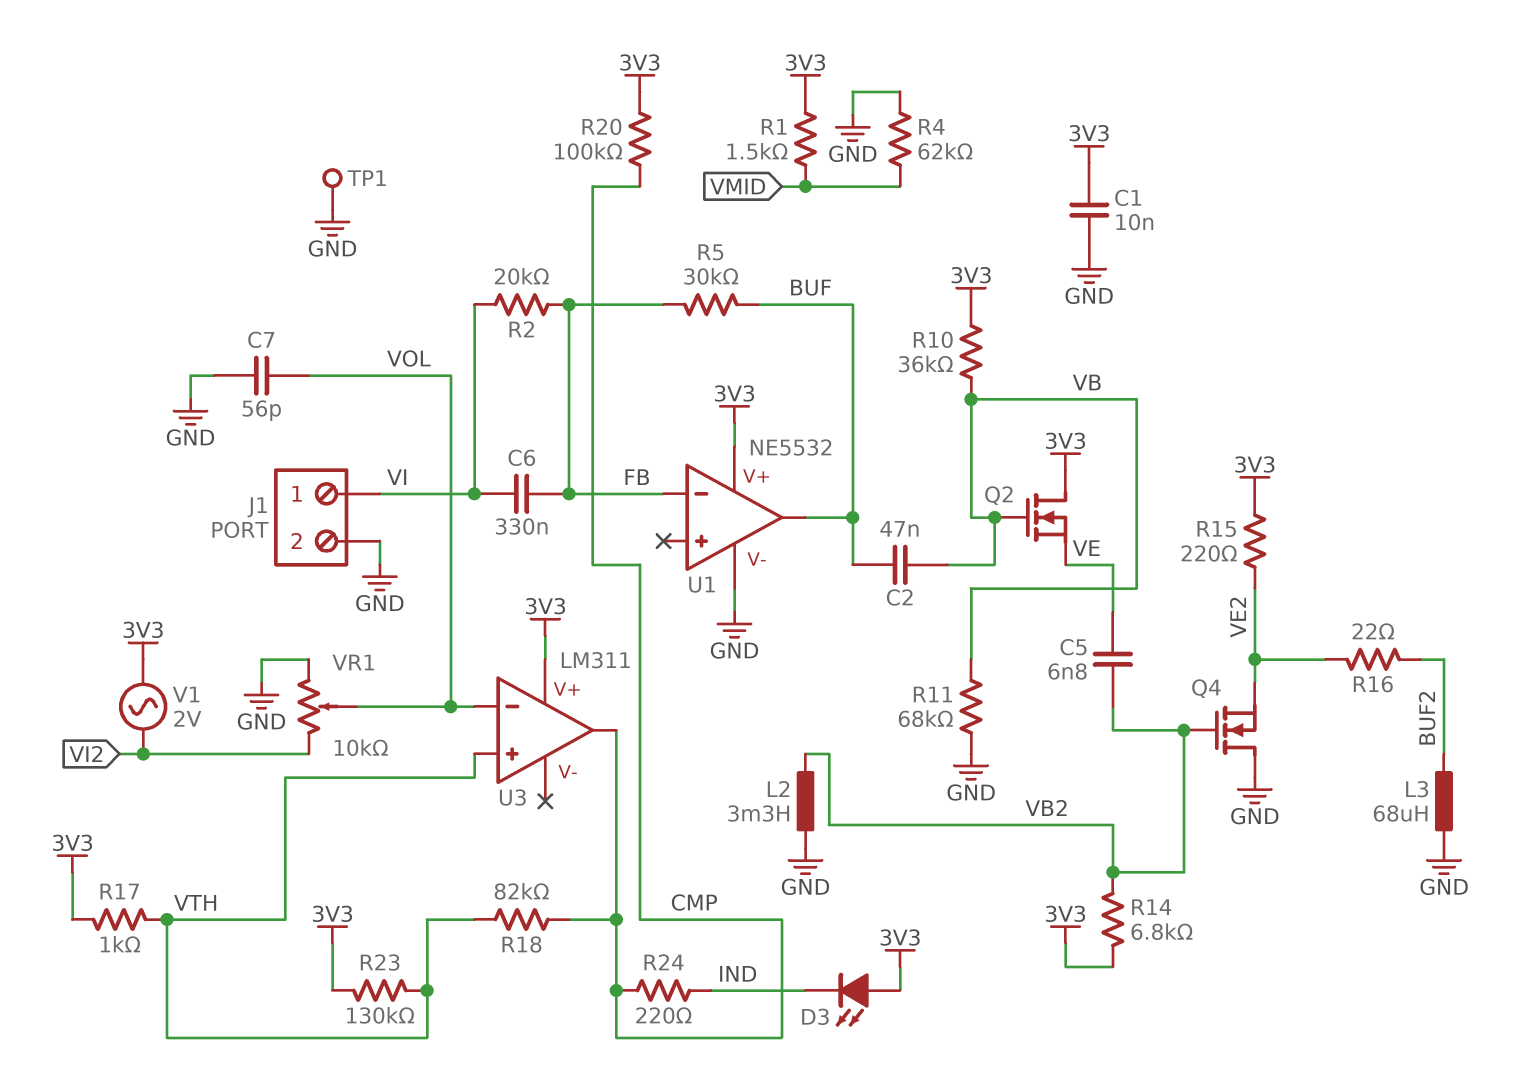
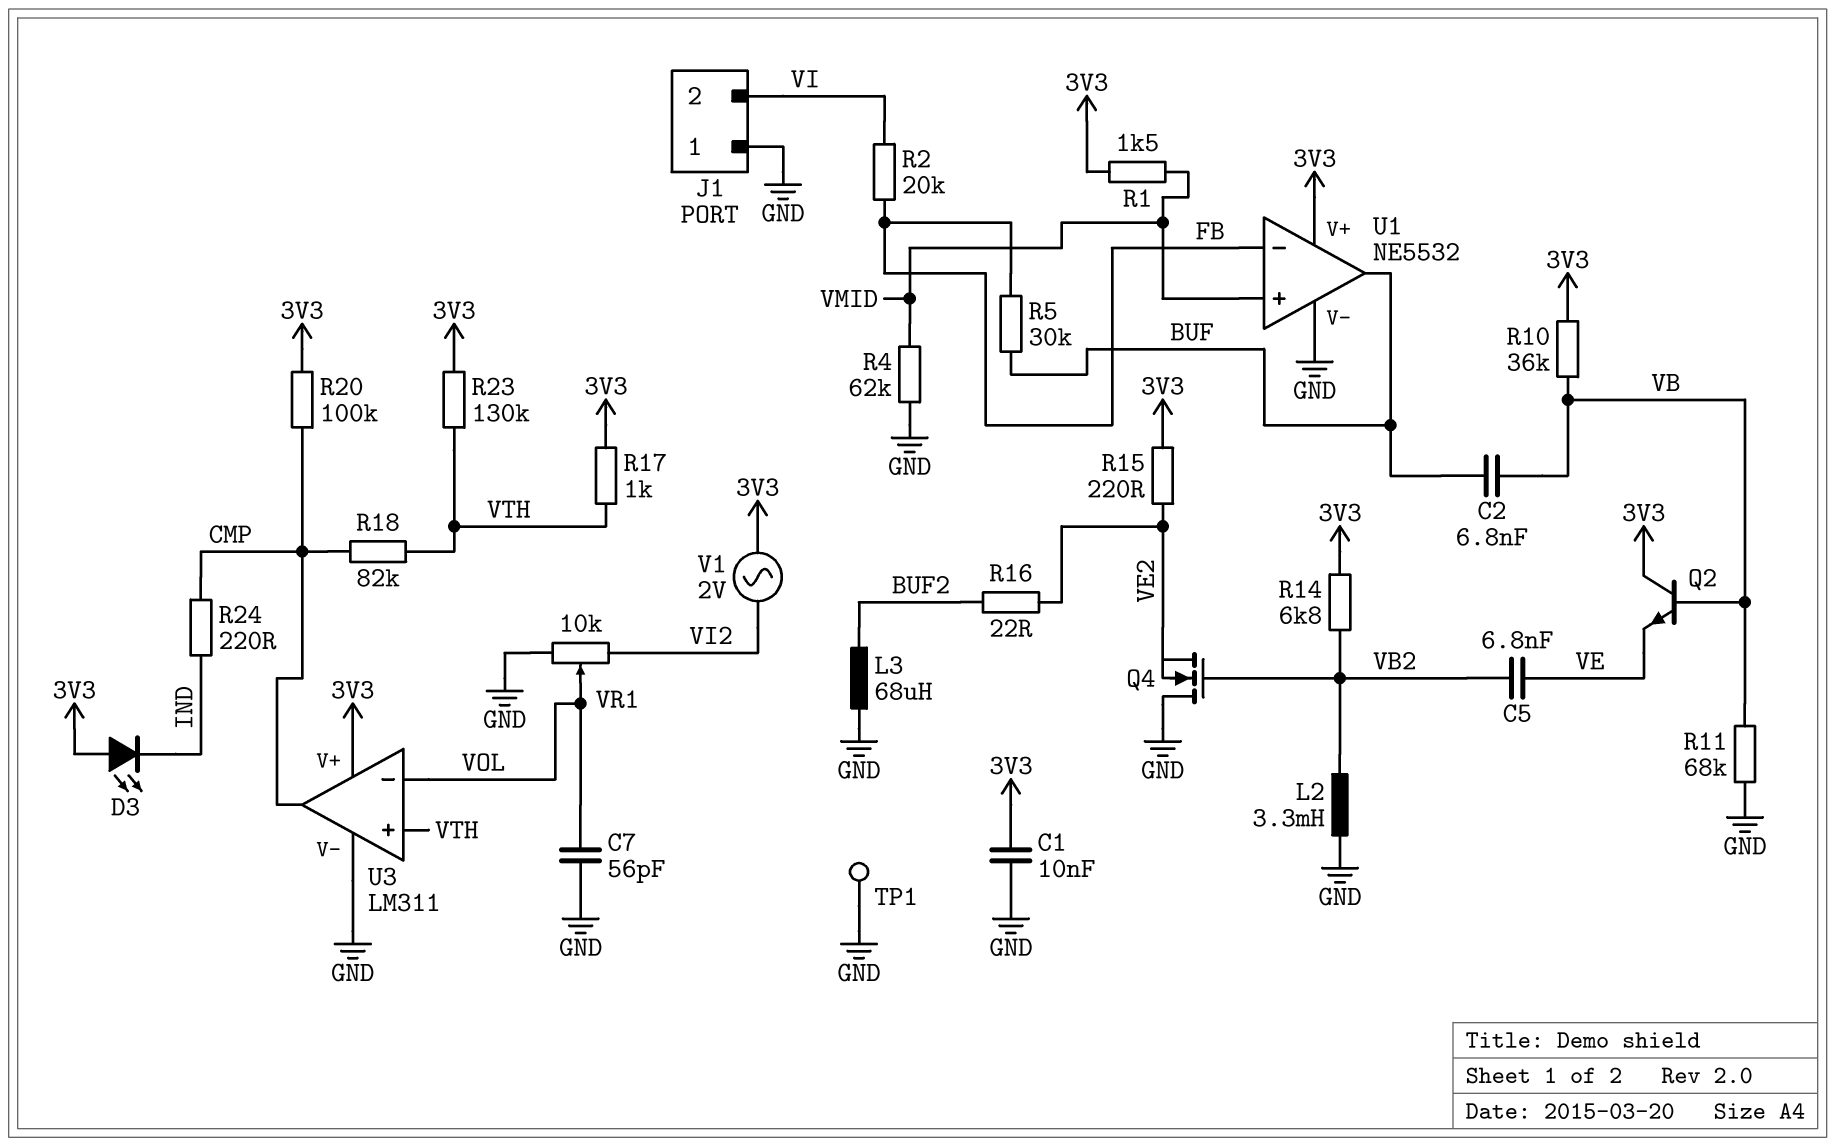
C2: 47nF (BUF, VB) -> 6.8nF (BUF, VB)
C6: 330nF (FB, VI) -> none
J1 pin 1: VI -> GND
J1 pin 2: GND -> VI
Q2: NMOS (G VB, D 3V3, S VE) -> NPN (B VB, C 3V3, E VE)
U1 pin in+: none -> VMID
U3 pin V-: none -> GND

